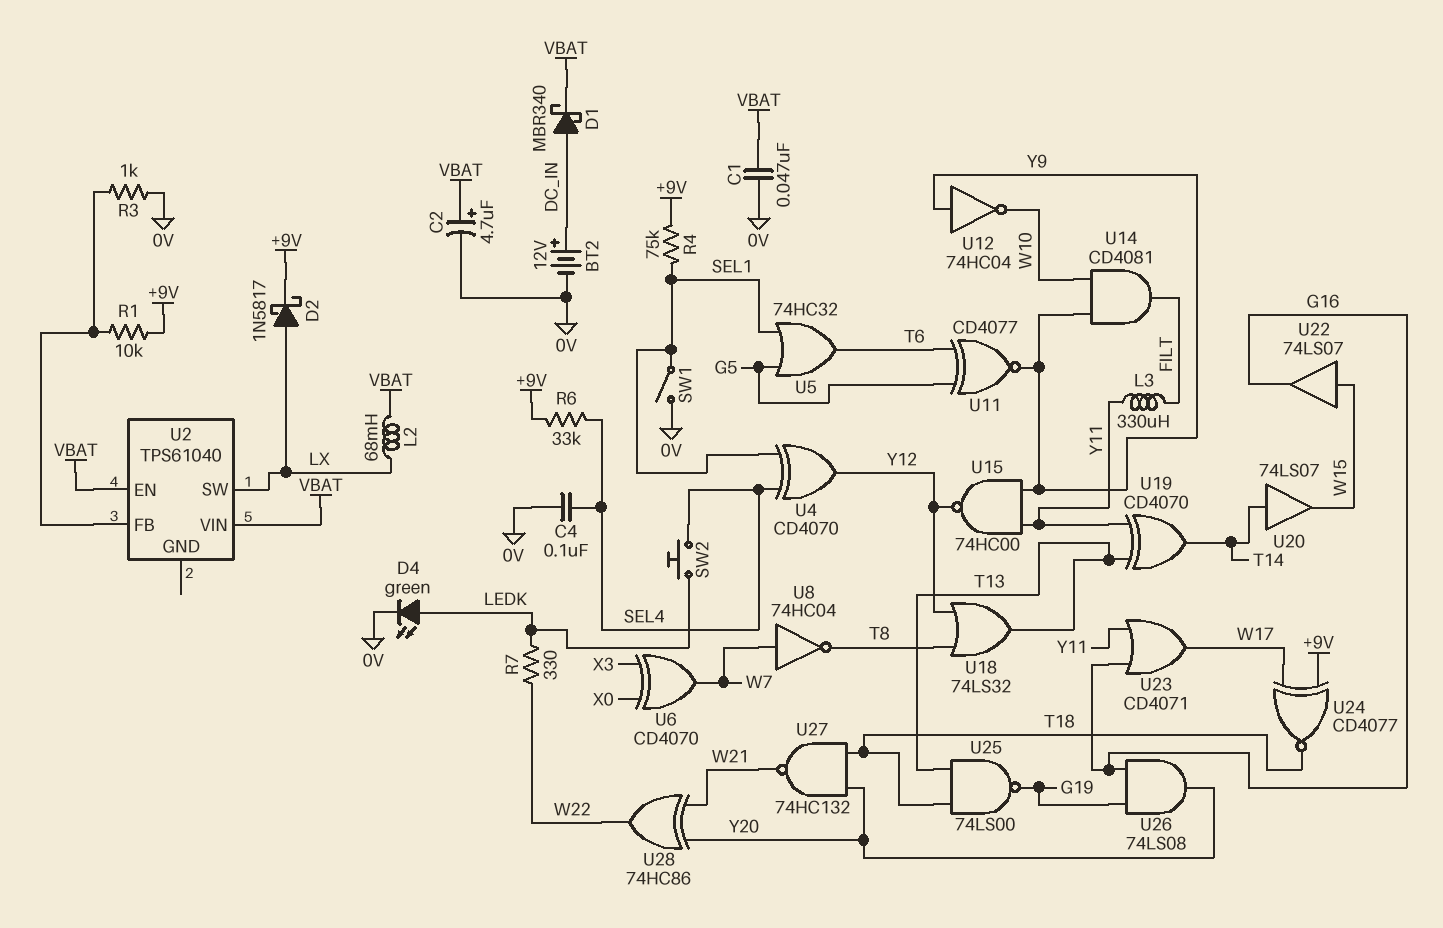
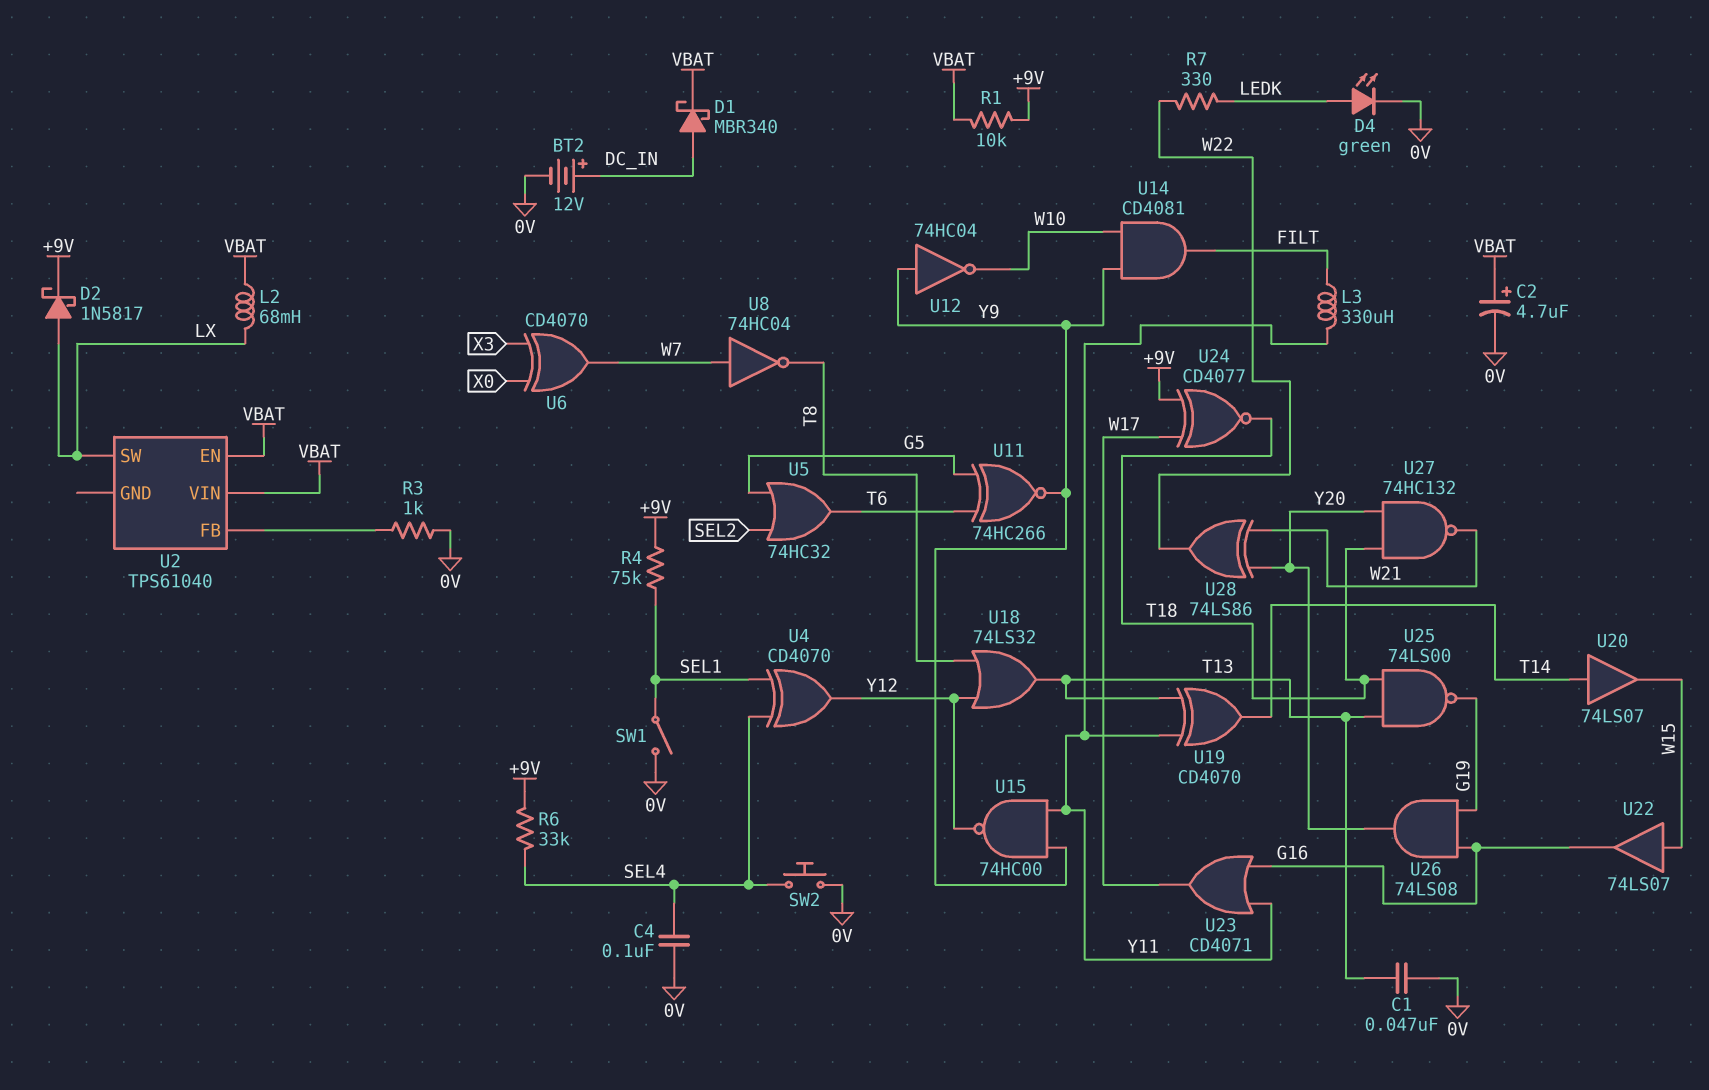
C1: 47nF (0V, VBAT) -> 47nF (0V, T13)
R1: 10k (+9V, U2/FB) -> 10k (+9V, VBAT)
SW2: button (LEDK, SEL4) -> button (0V, SEL4)
U5: OR 74HC32 (in G5, in SEL1, out T6) -> OR 74HC32 (in G5, in SEL2, out T6)
U11: XNOR CD4077 (in G5, in T6, out Y9) -> XNOR 74HC266 (in G5, in T6, out Y9)
U28: XOR 74HC86 (in W21, in Y20, out W22) -> XOR 74LS86 (in W21, in Y20, out W22)

